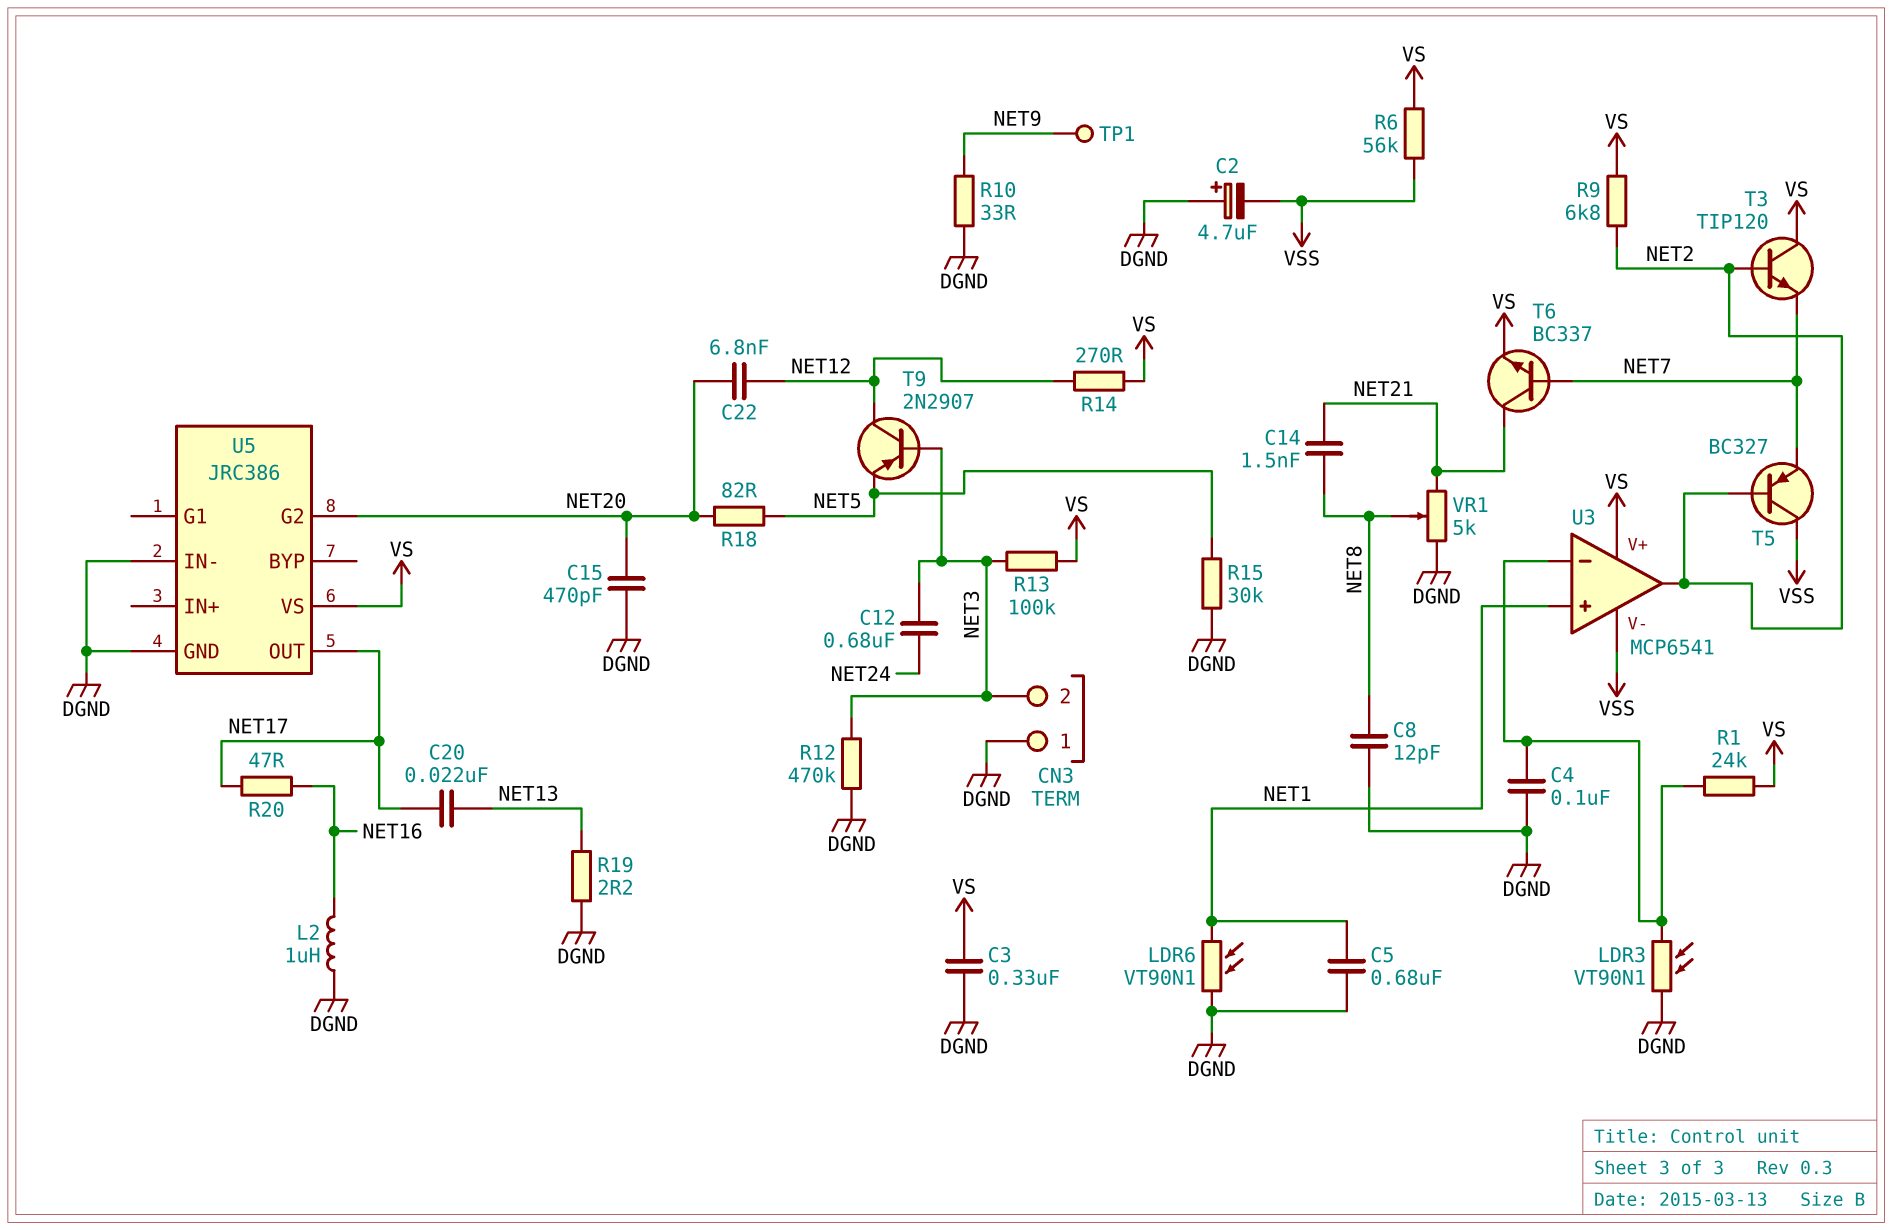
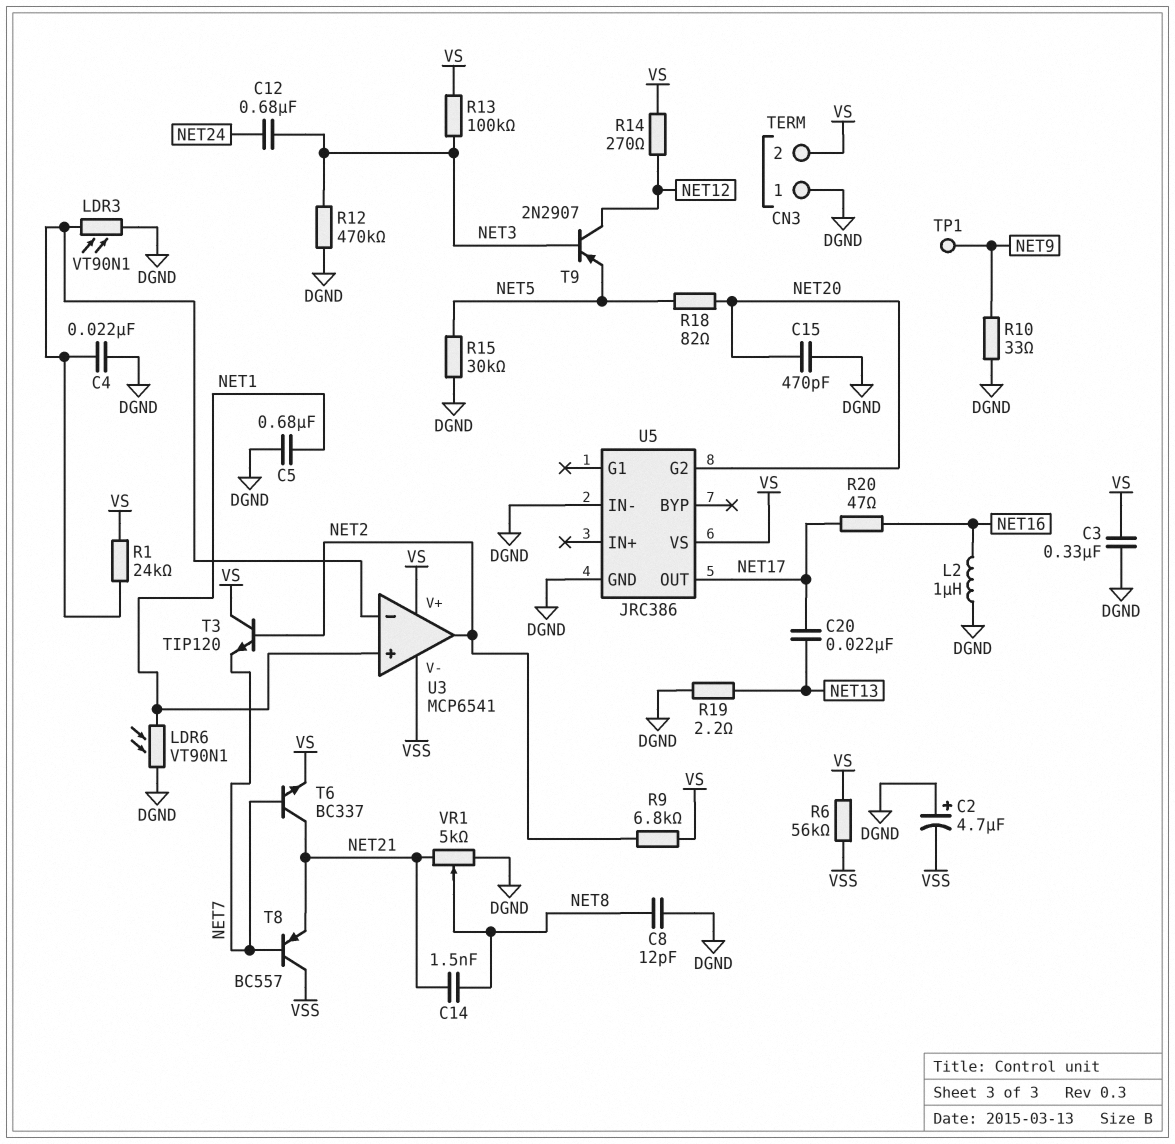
C4: 100nF (DGND, U3/in-) -> 22nF (DGND, U3/in-)
C22: 6.8nF (NET12, NET20) -> none
CN3 pin 2: NET3 -> VS
T5: PNP BC327 (B NET2, C VSS, E NET7) -> none
T8: none -> PNP BC557 (B NET7, C VSS, E NET21)

